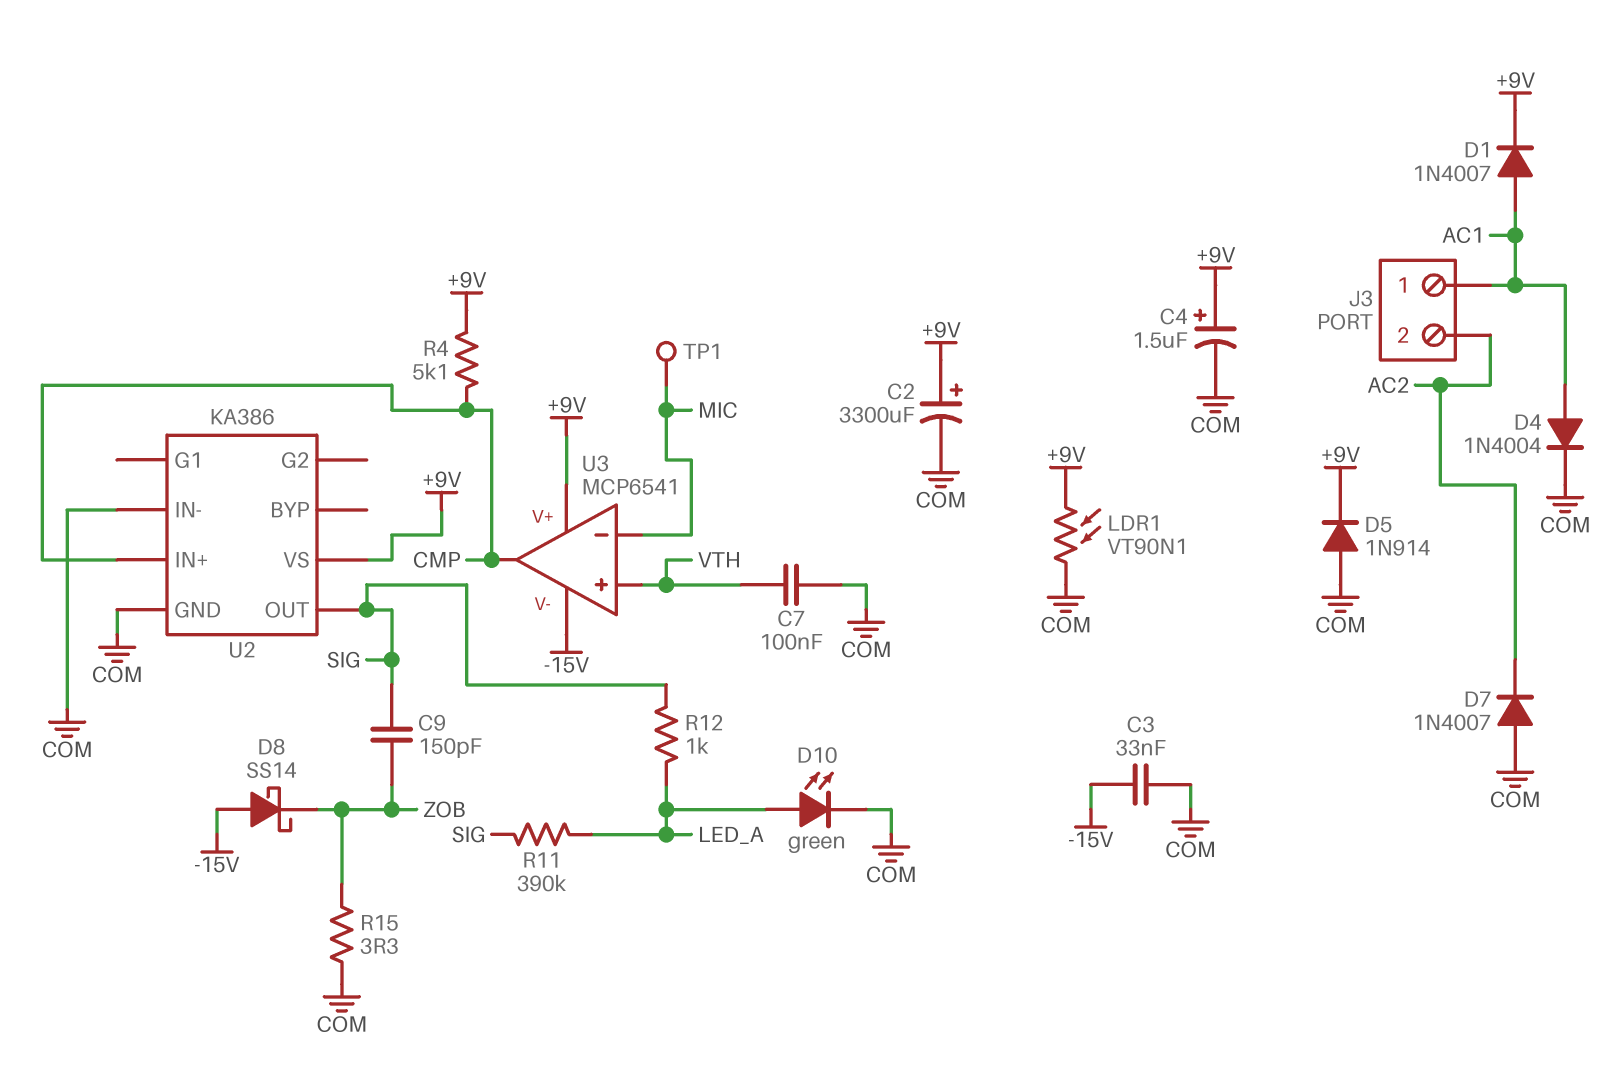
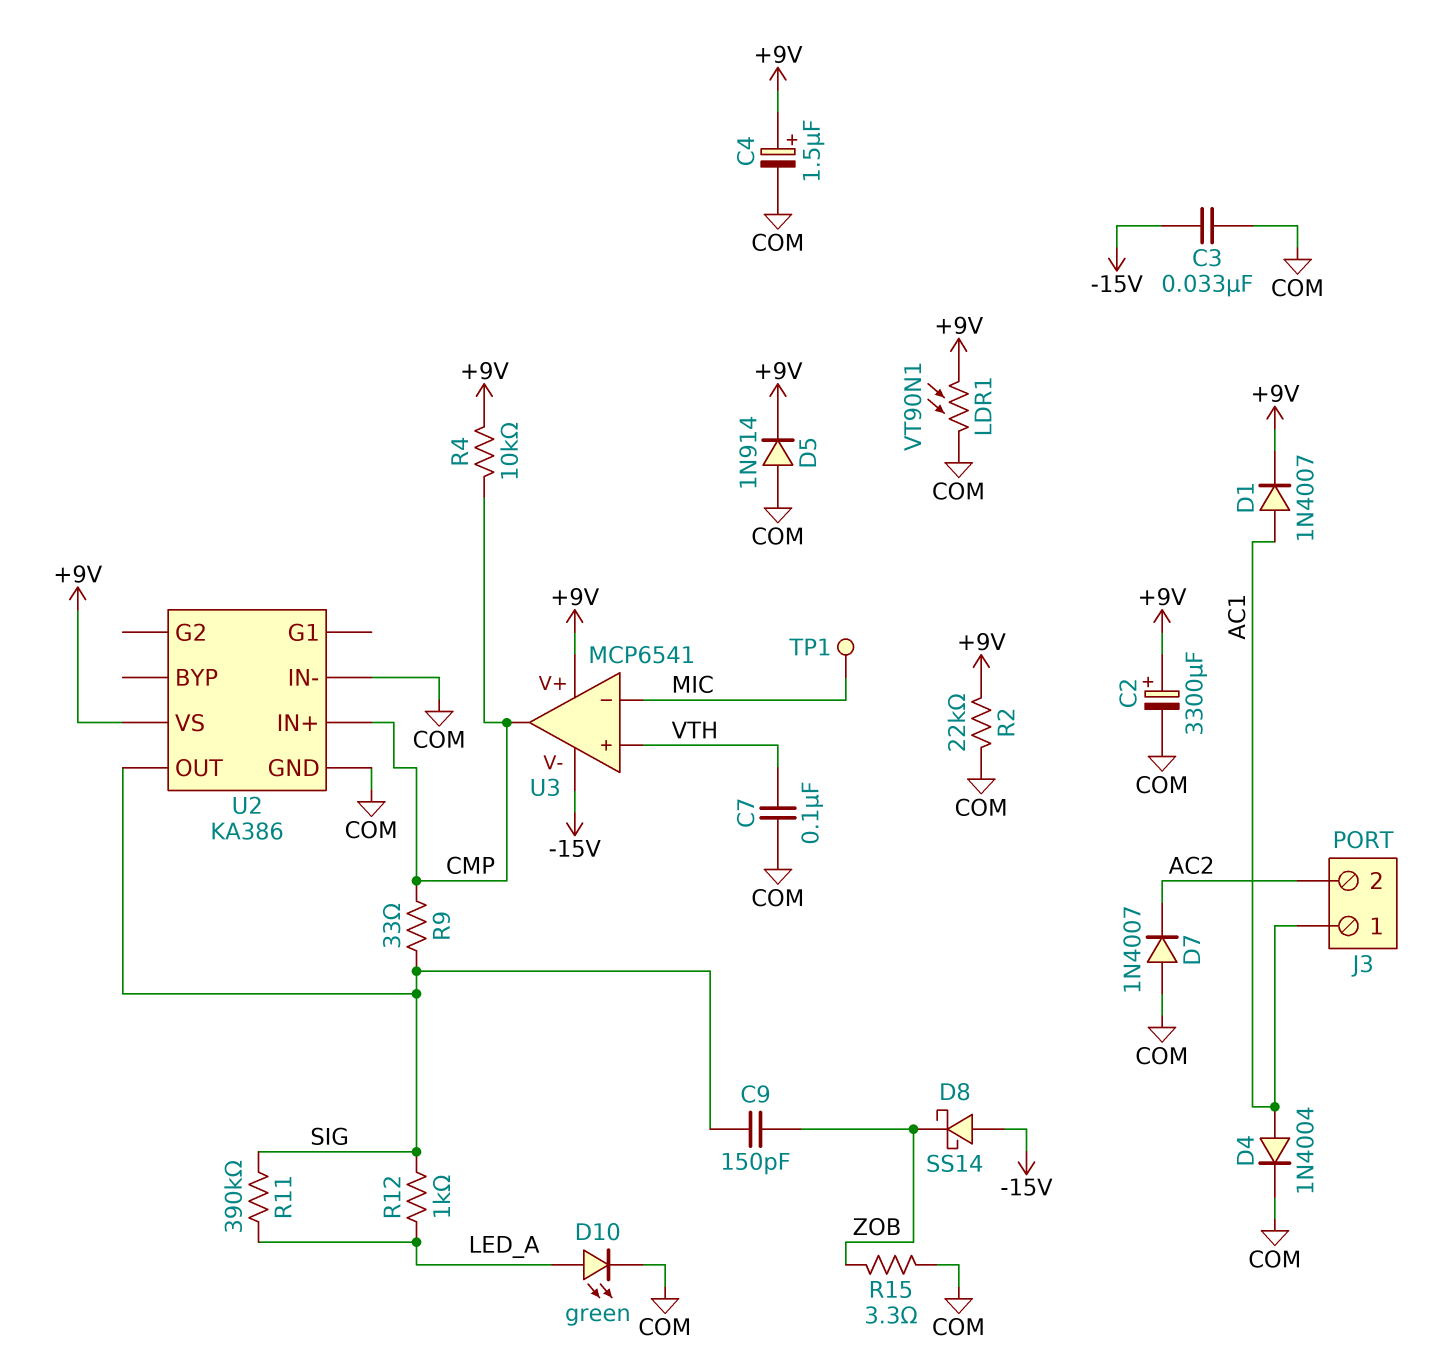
R2: none -> 22k (+9V, COM)
R4: 5.1k (+9V, CMP) -> 10k (+9V, CMP)
R9: none -> 33 (CMP, SIG)

